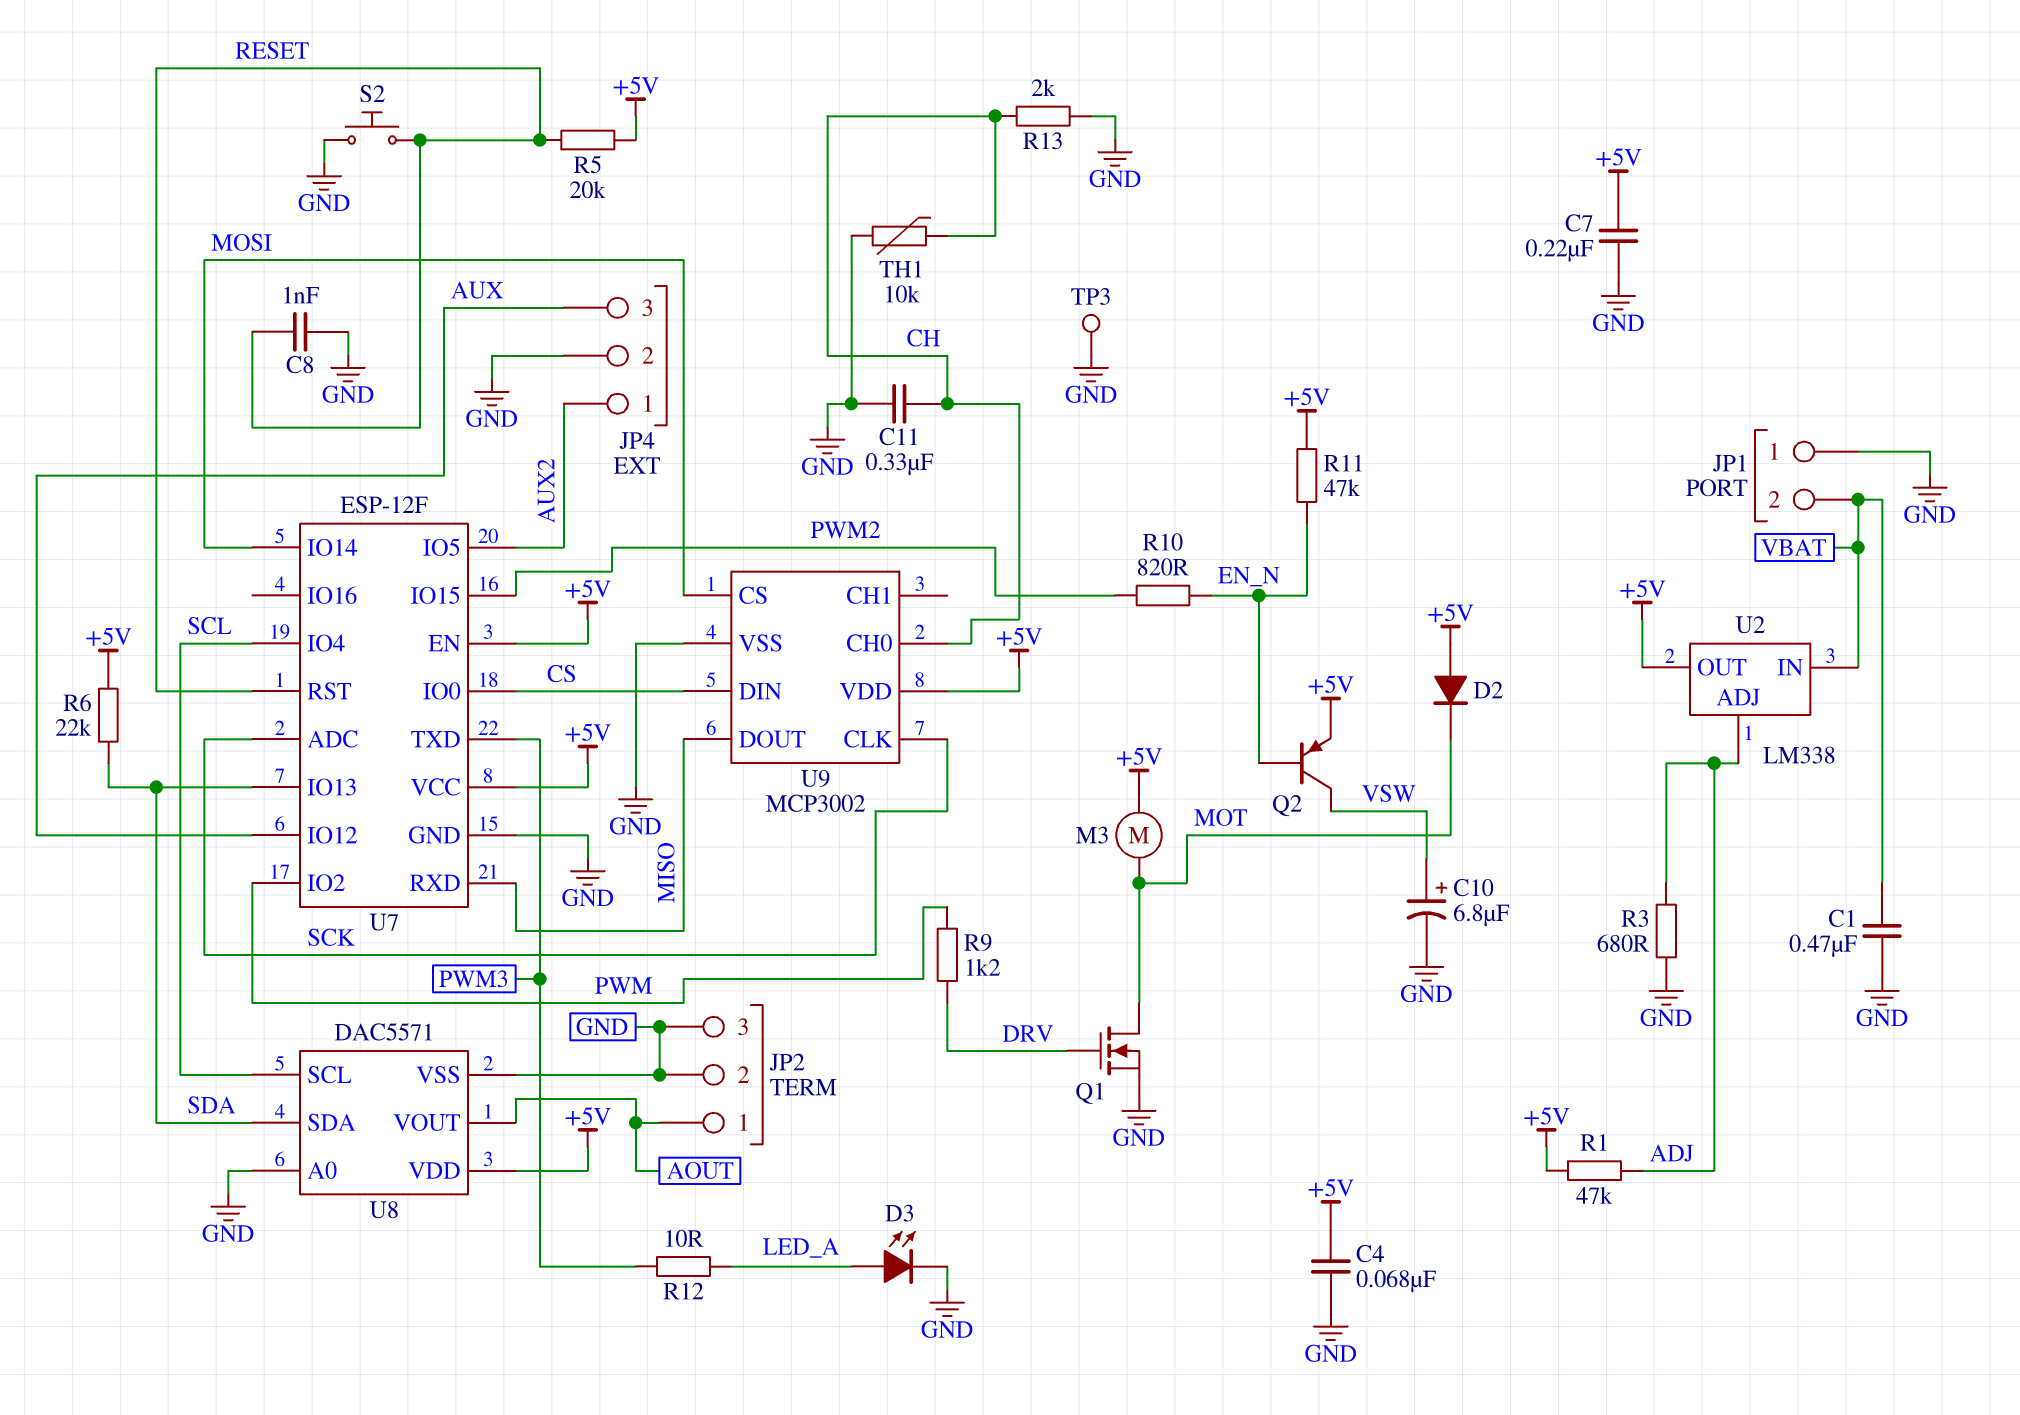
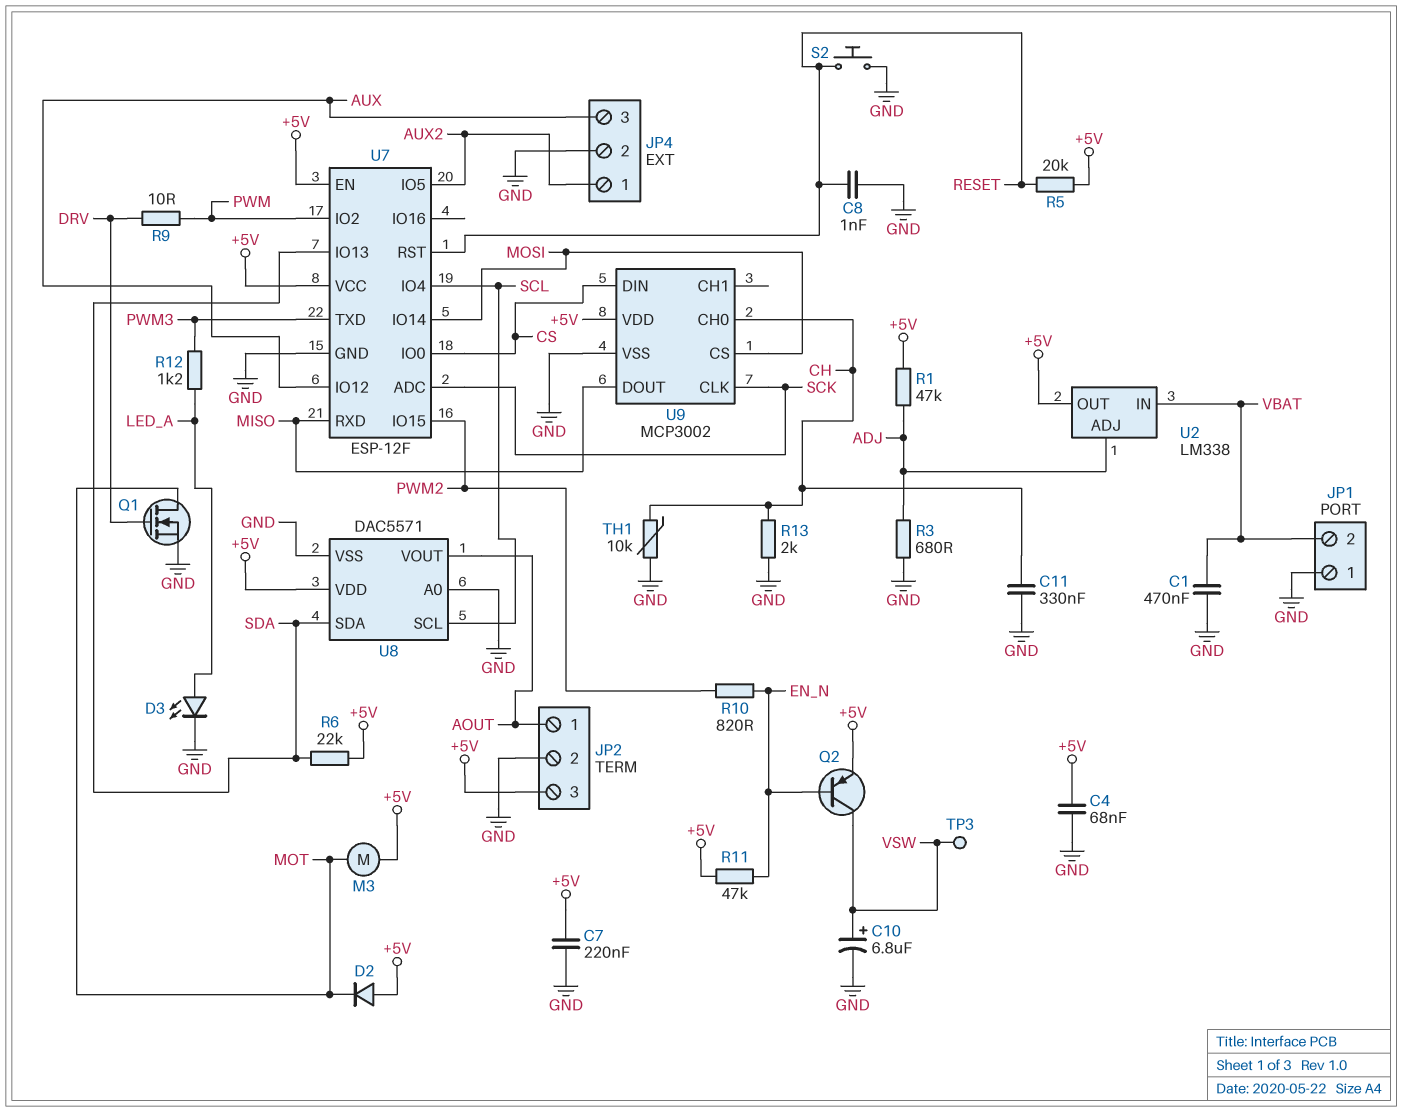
JP2 pin 3: GND -> +5V
R9: 1.2k (DRV, PWM) -> 10 (DRV, PWM)
R12: 10 (LED_A, PWM3) -> 1.2k (LED_A, PWM3)
TP3: test point (GND) -> test point (VSW)

